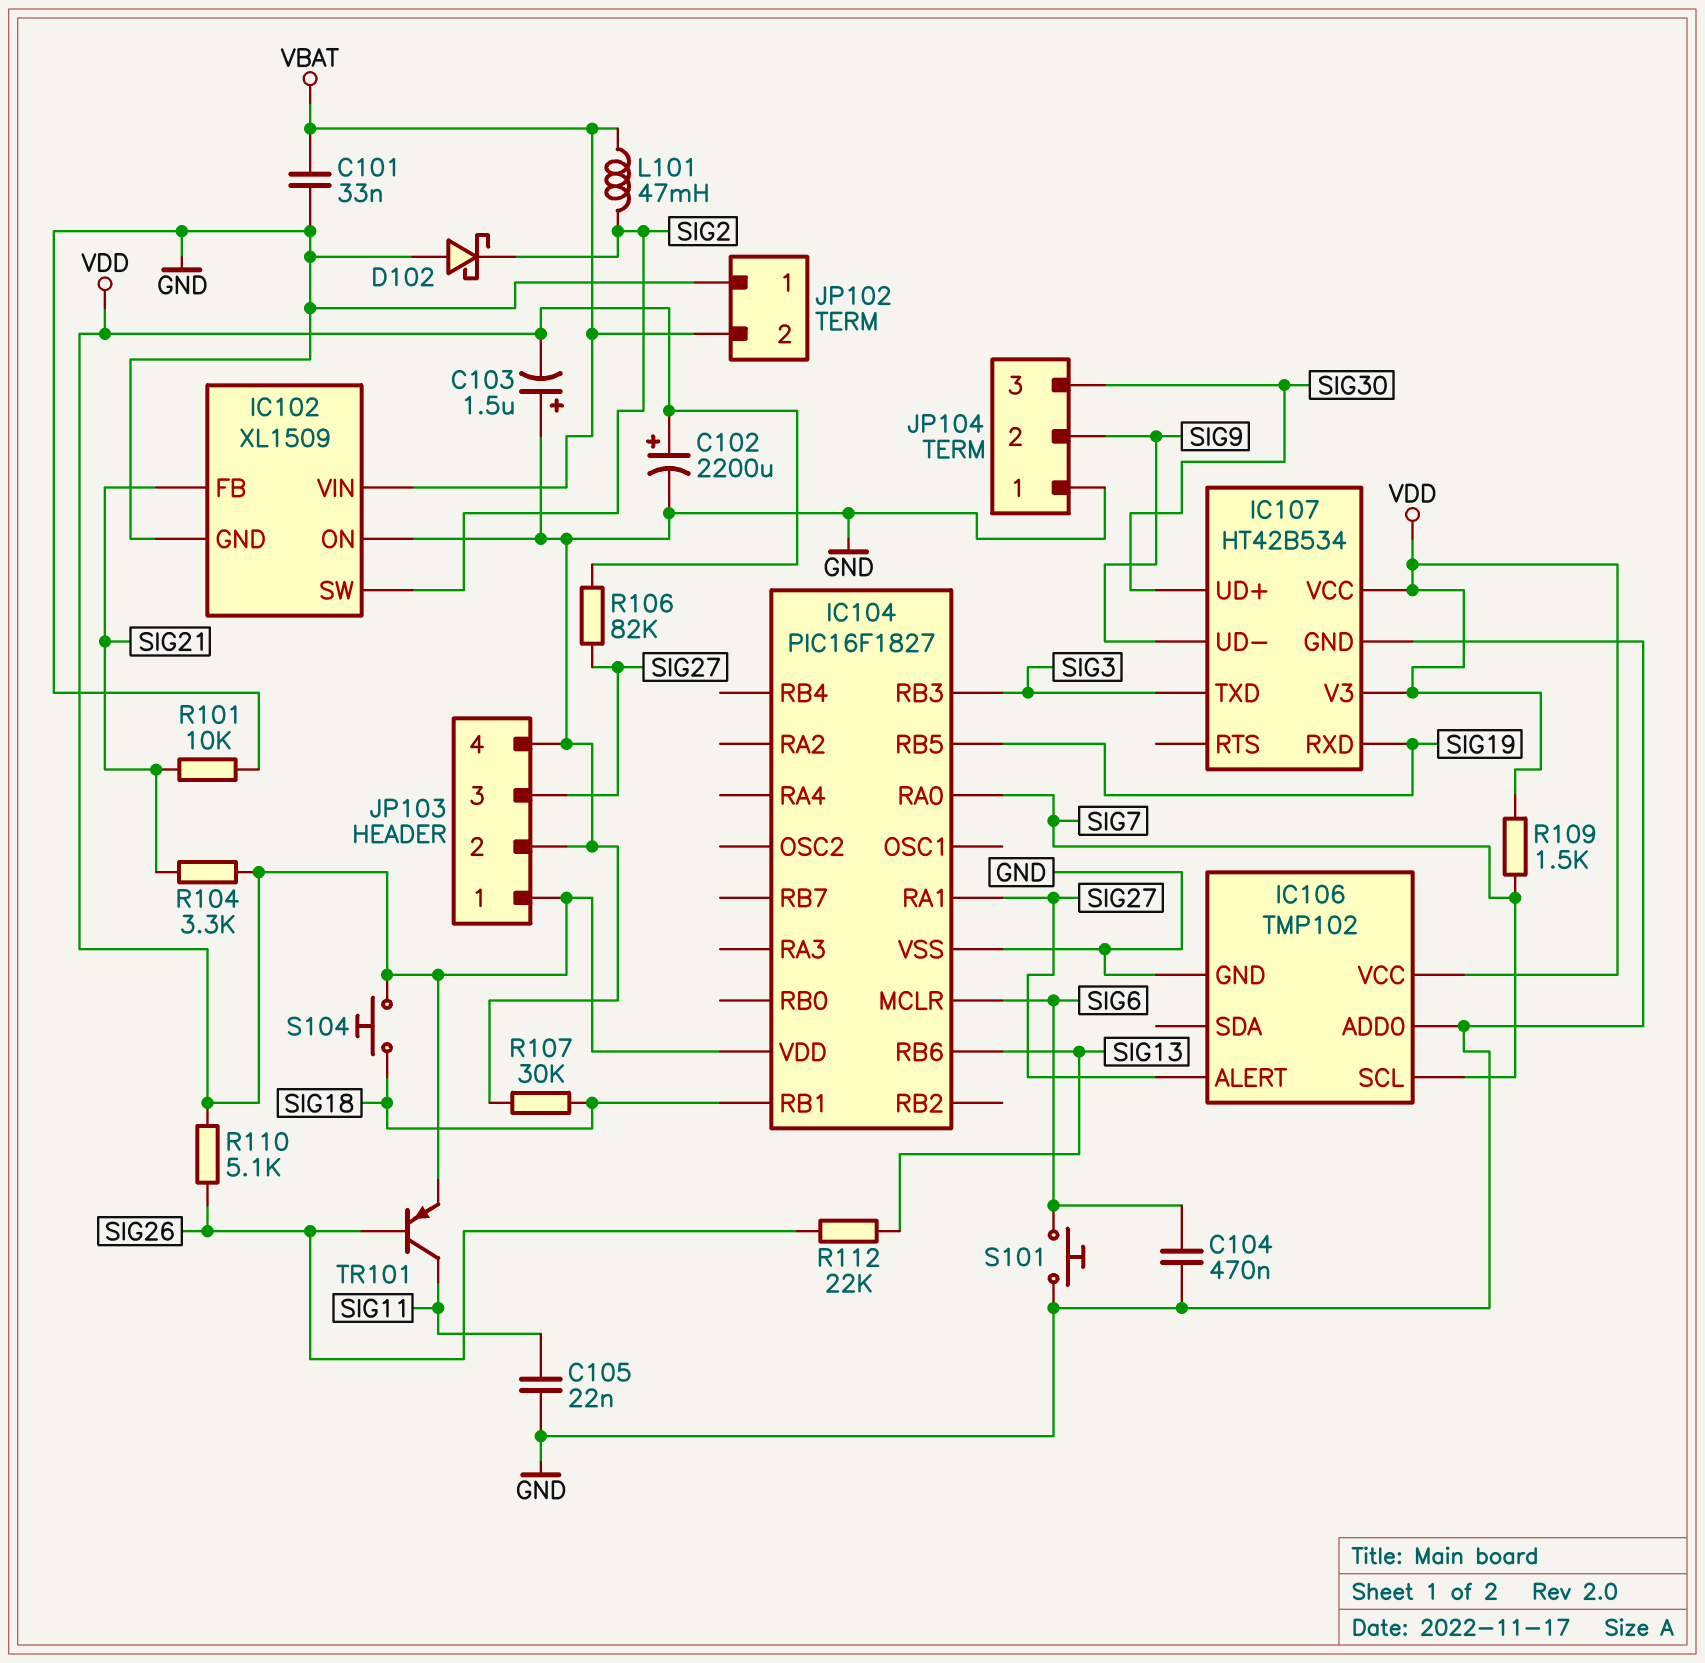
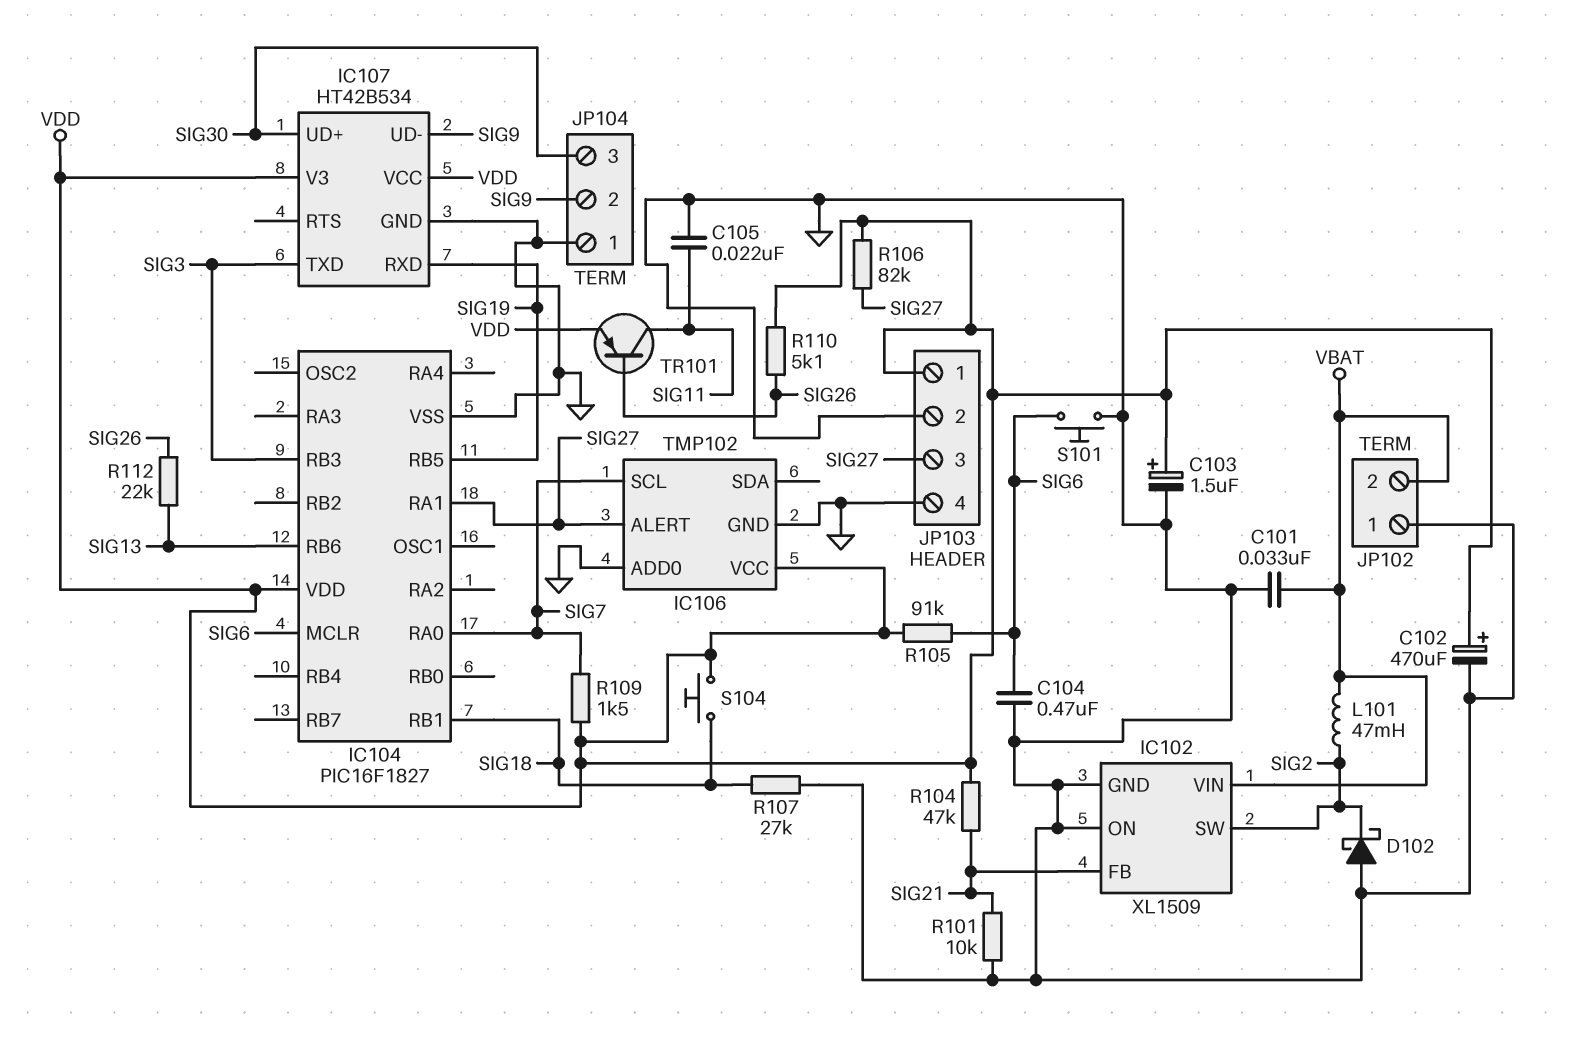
C102: 2200uF (plus VDD, minus GND) -> 470uF (plus VDD, minus GND)
C103: 1.5uF (plus GND, minus VDD) -> 1.5uF (plus VDD, minus GND)
R104: 3.3k (SIG21, VDD) -> 47k (SIG21, VDD)
R105: none -> 91k (SIG6, VDD)
R107: 30k (GND, SIG18) -> 27k (GND, SIG18)

